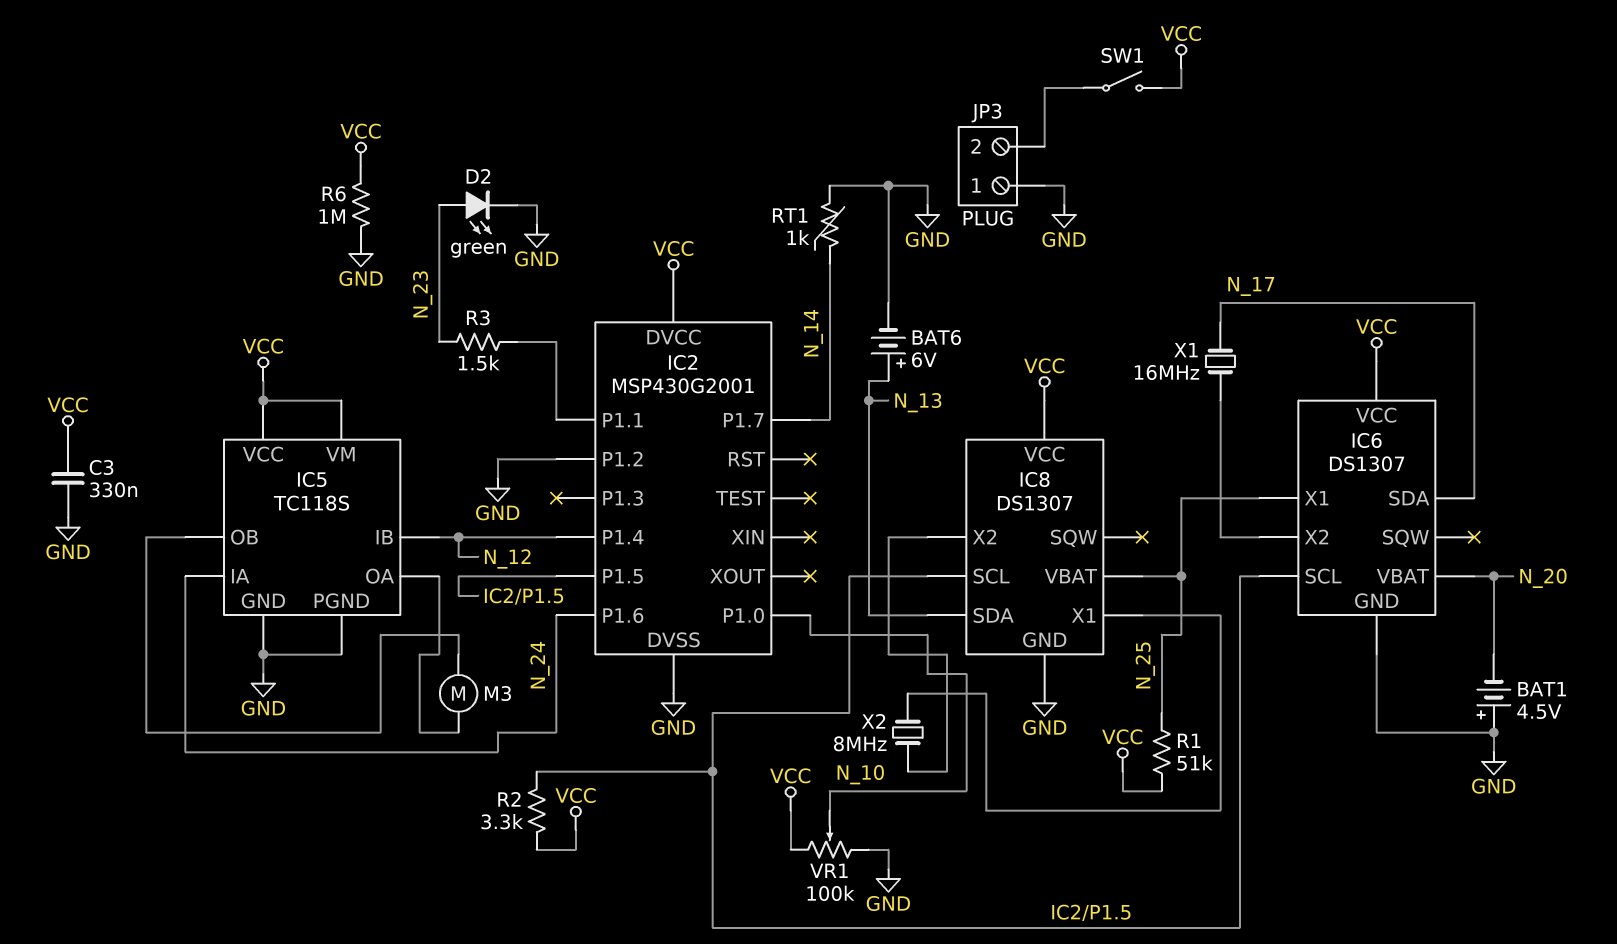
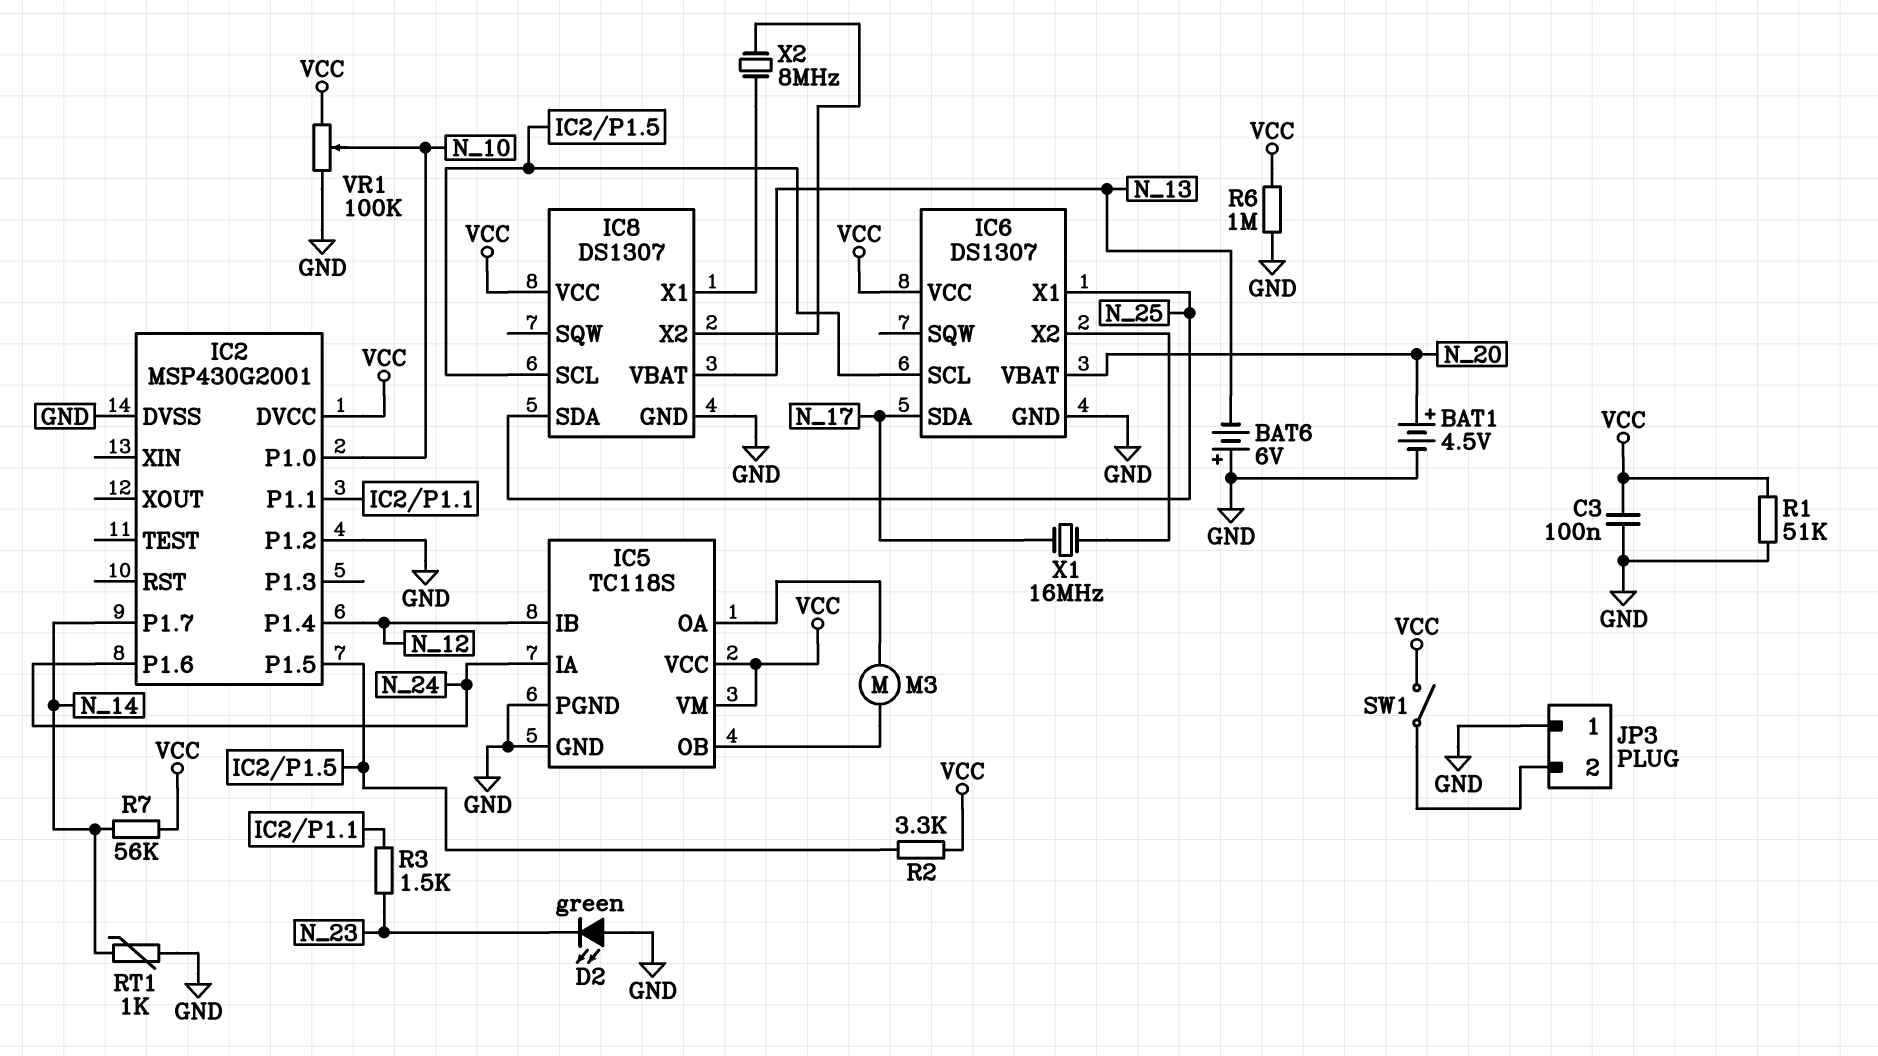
BAT1: 4.5V (plus GND, minus N_20) -> 4.5V (plus N_20, minus GND)
BAT6: 6V (plus N_13, minus GND) -> 6V (plus GND, minus N_13)
C3: 330nF (GND, VCC) -> 100nF (GND, VCC)
D2: LED green (A N_23, K GND) -> LED green (A GND, K N_23)
IC8 pin SDA: N_13 -> N_25
IC8 pin VBAT: N_25 -> N_13
R1: 51k (N_25, VCC) -> 51k (GND, VCC)
R7: none -> 56k (N_14, VCC)

